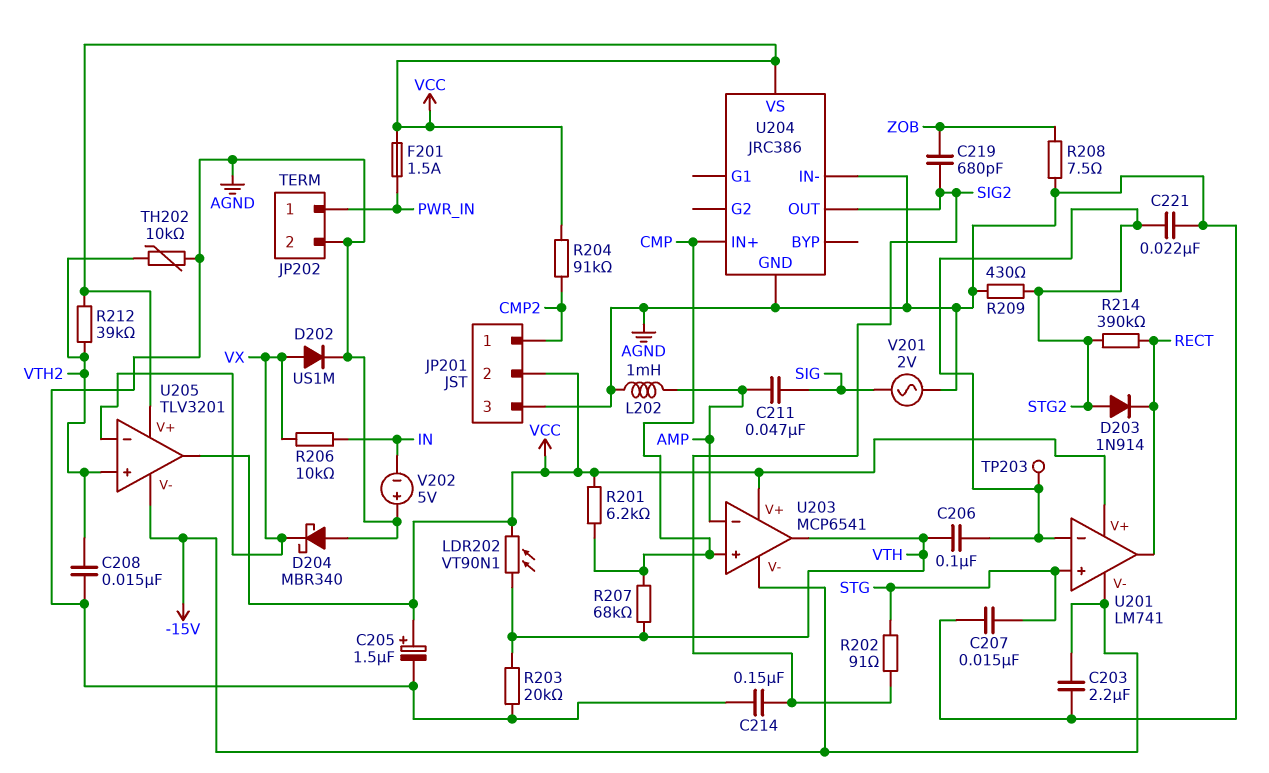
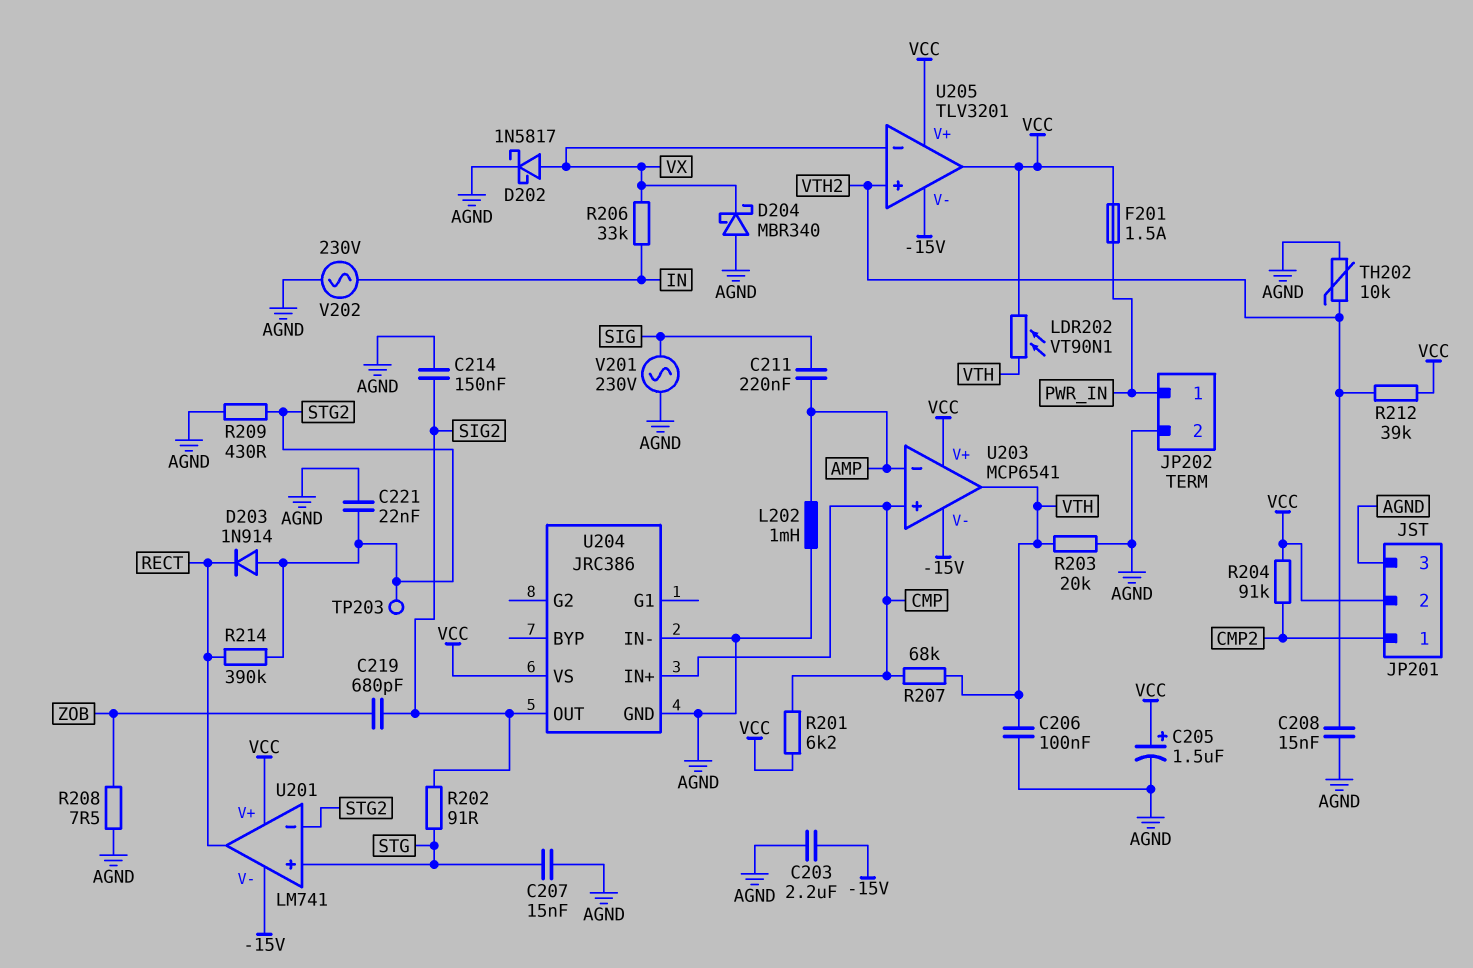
C206: 100nF (STG2, VTH) -> 100nF (AGND, VTH)
C211: 47nF (AMP, SIG) -> 220nF (AMP, SIG)
D202: diode US1M (A VX, K AGND) -> schottky 1N5817 (A VX, K AGND)
R206: 10k (IN, VX) -> 33k (IN, VX)
V201: AC 2V (AGND, SIG) -> AC 230V (AGND, SIG)
V202: 5V (plus AGND, minus IN) -> AC 230V (AGND, IN)

